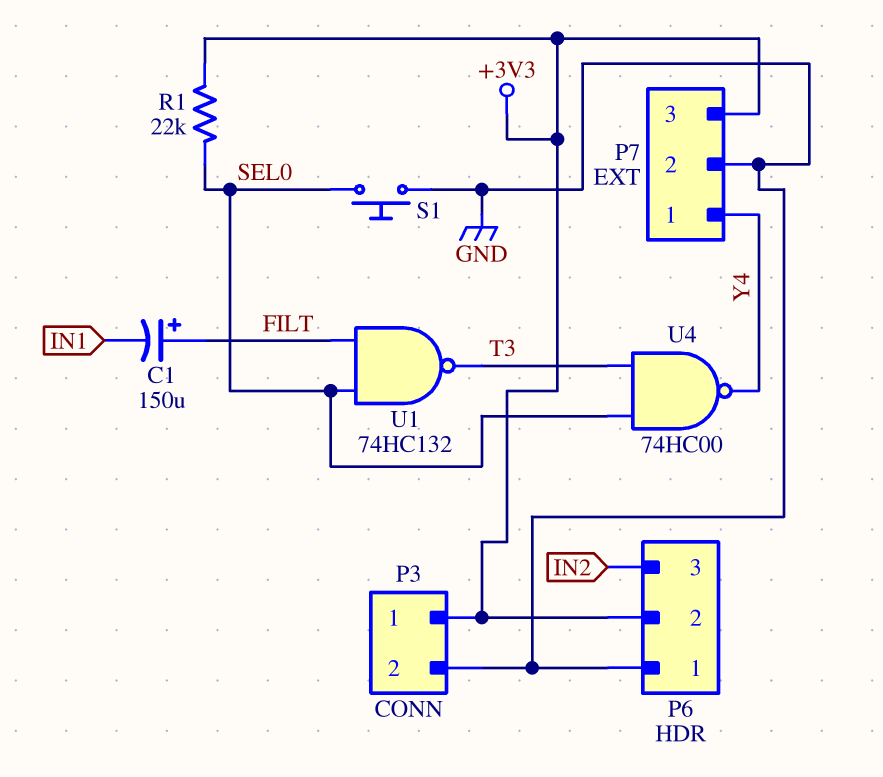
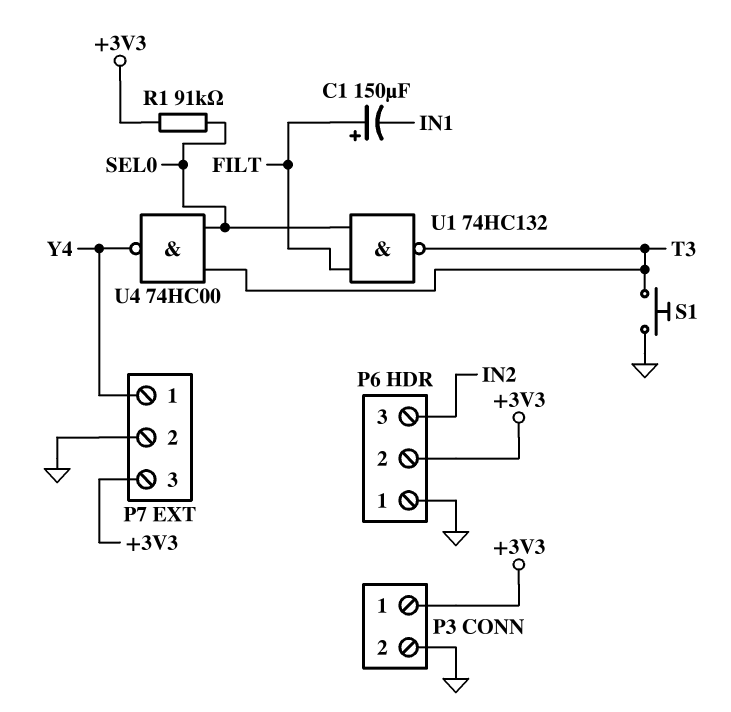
R1: 22k (+3V3, SEL0) -> 91k (+3V3, SEL0)
S1: button (GND, SEL0) -> button (GND, T3)

